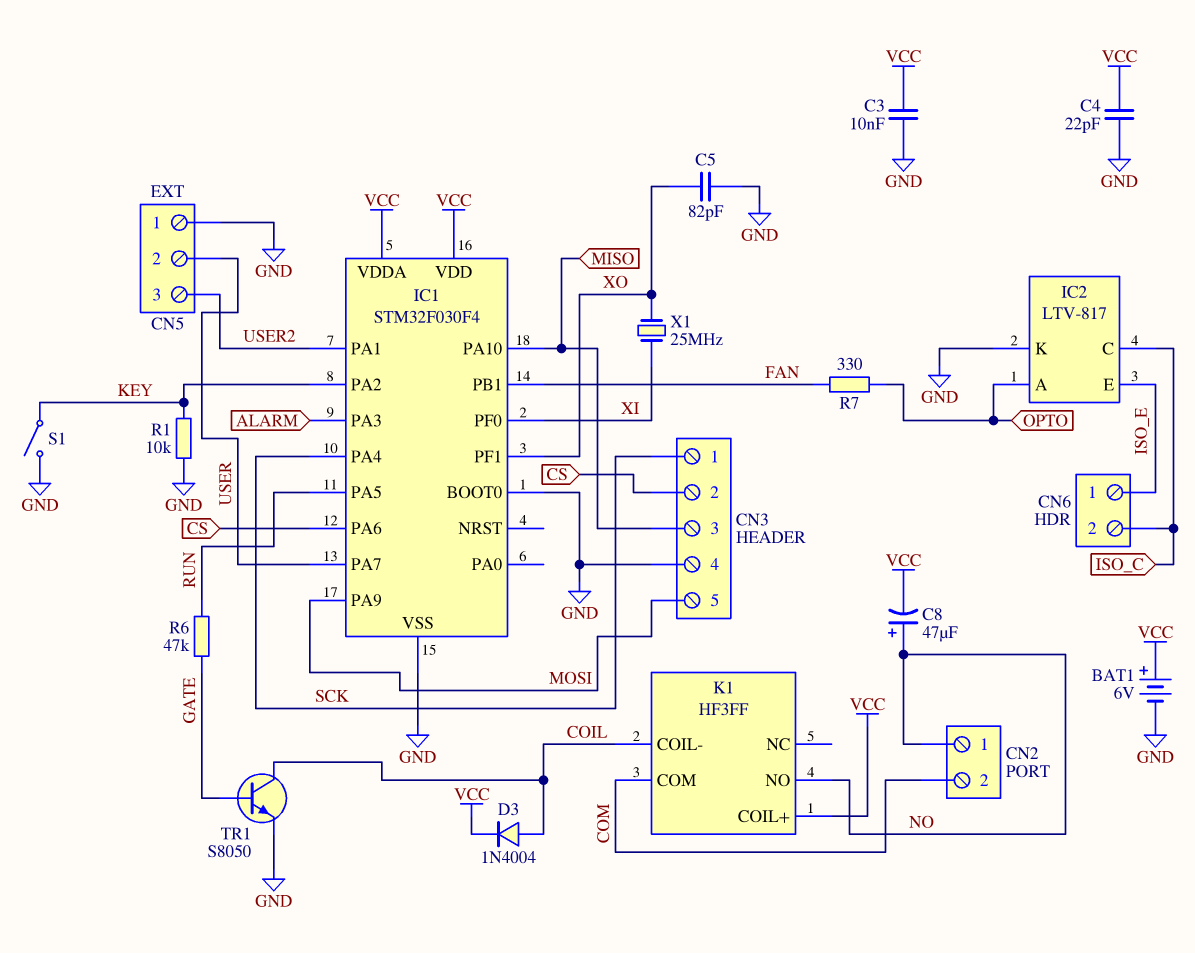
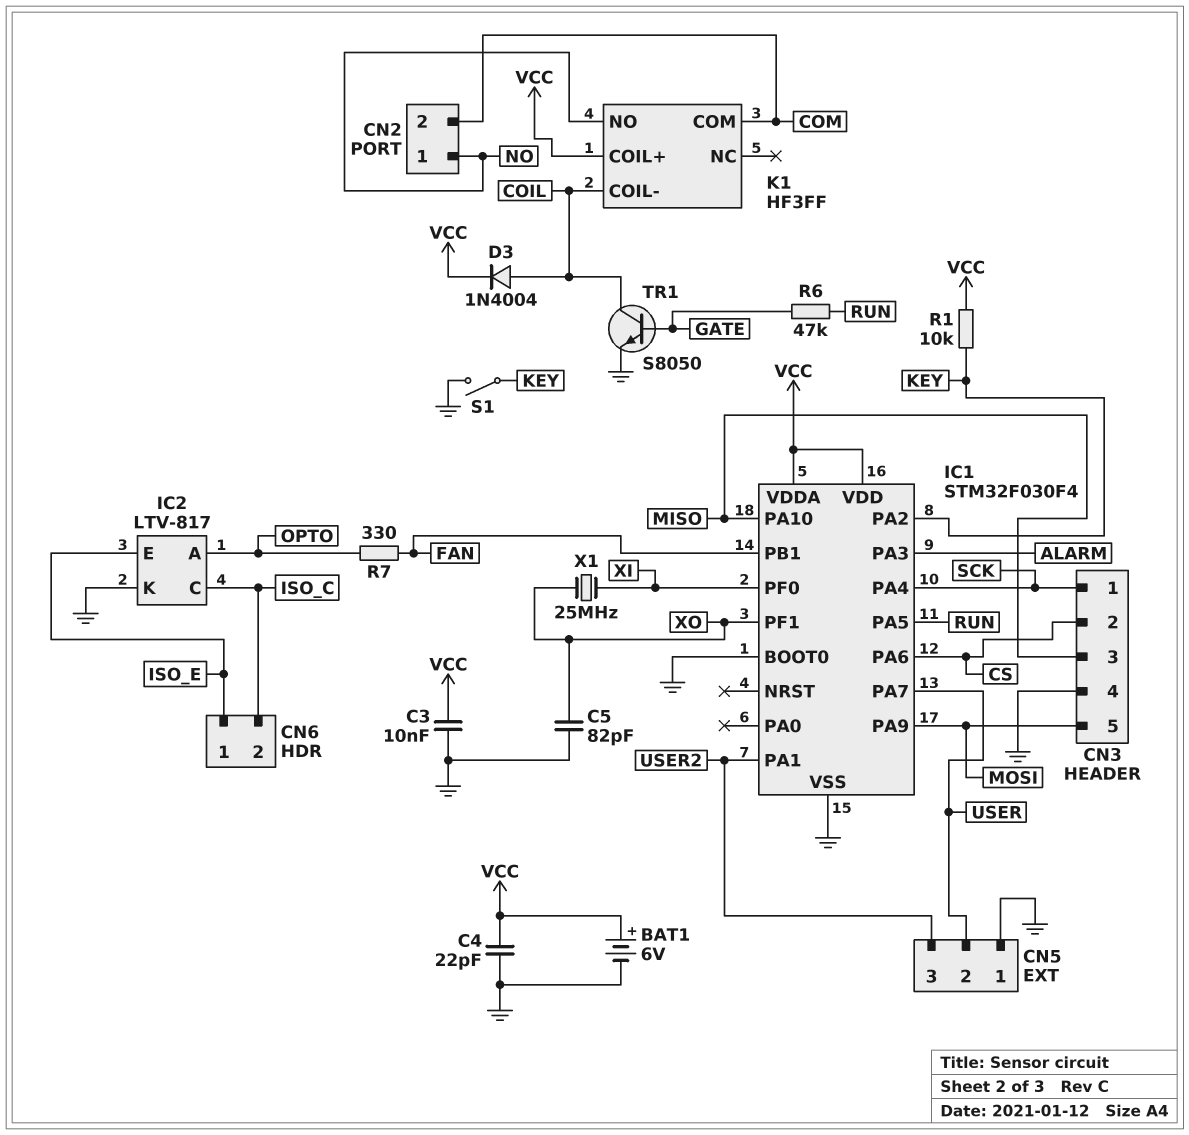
C8: 47uF (plus NO, minus VCC) -> none
R1: 10k (GND, KEY) -> 10k (KEY, VCC)

